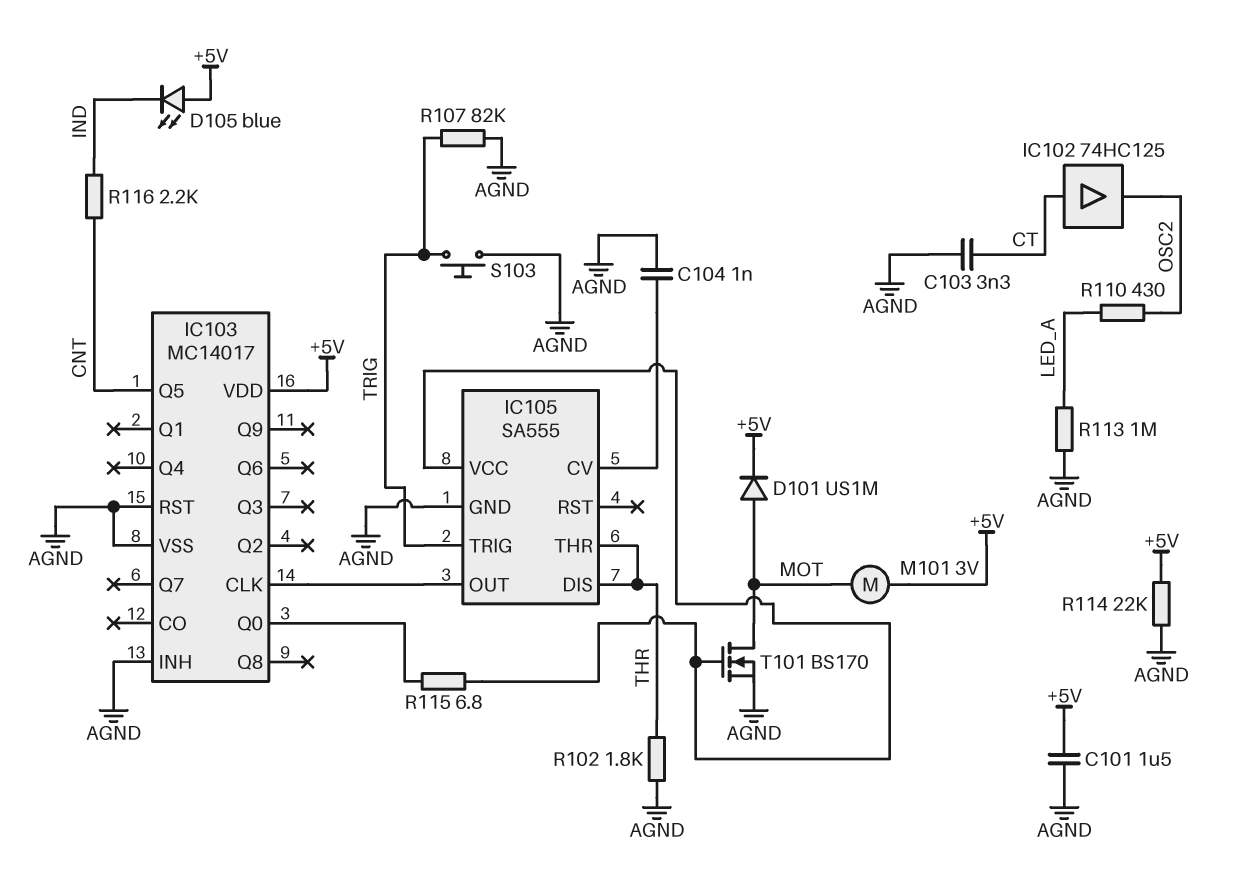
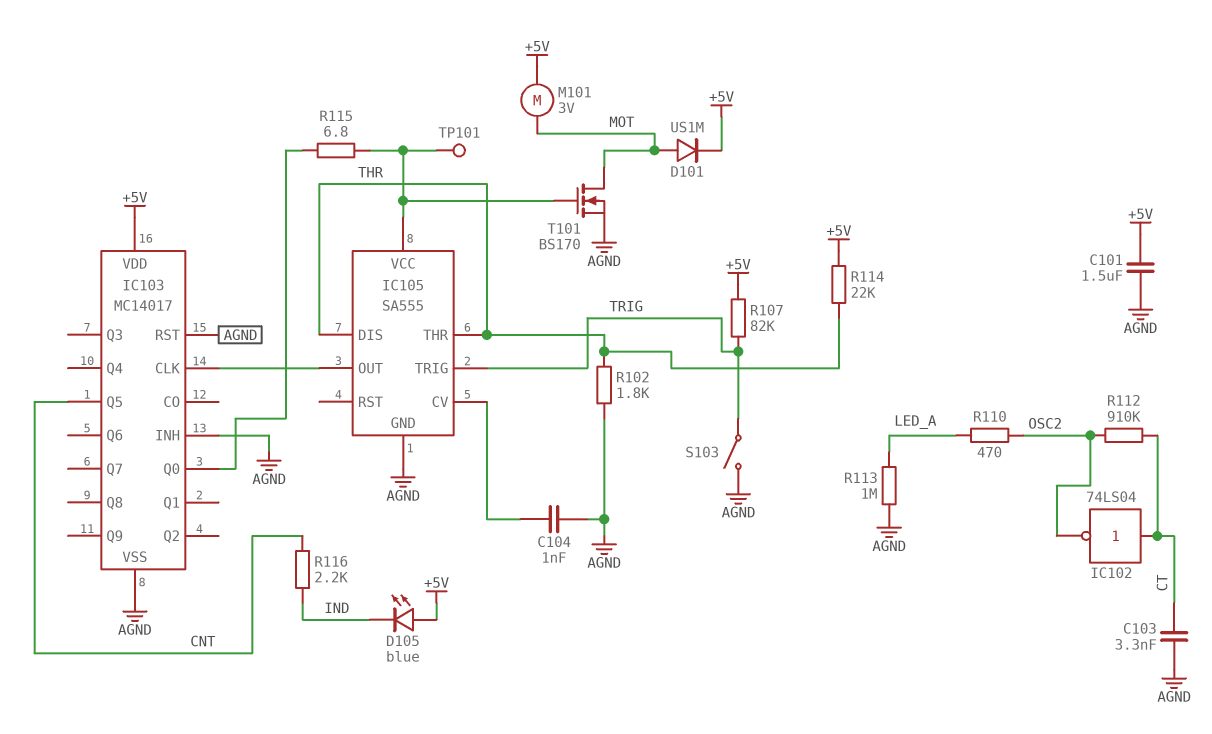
IC102: buffer 74HC125 (in CT, out OSC2) -> NOT 74LS04 (in CT, out OSC2)
R107: 82k (AGND, TRIG) -> 82k (+5V, TRIG)
R110: 430 (LED_A, OSC2) -> 470 (LED_A, OSC2)
R112: none -> 910k (CT, OSC2)
R114: 22k (+5V, AGND) -> 22k (+5V, THR)
S103: button (AGND, TRIG) -> switch (AGND, TRIG)
TP101: none -> test point (IC105/VCC)

